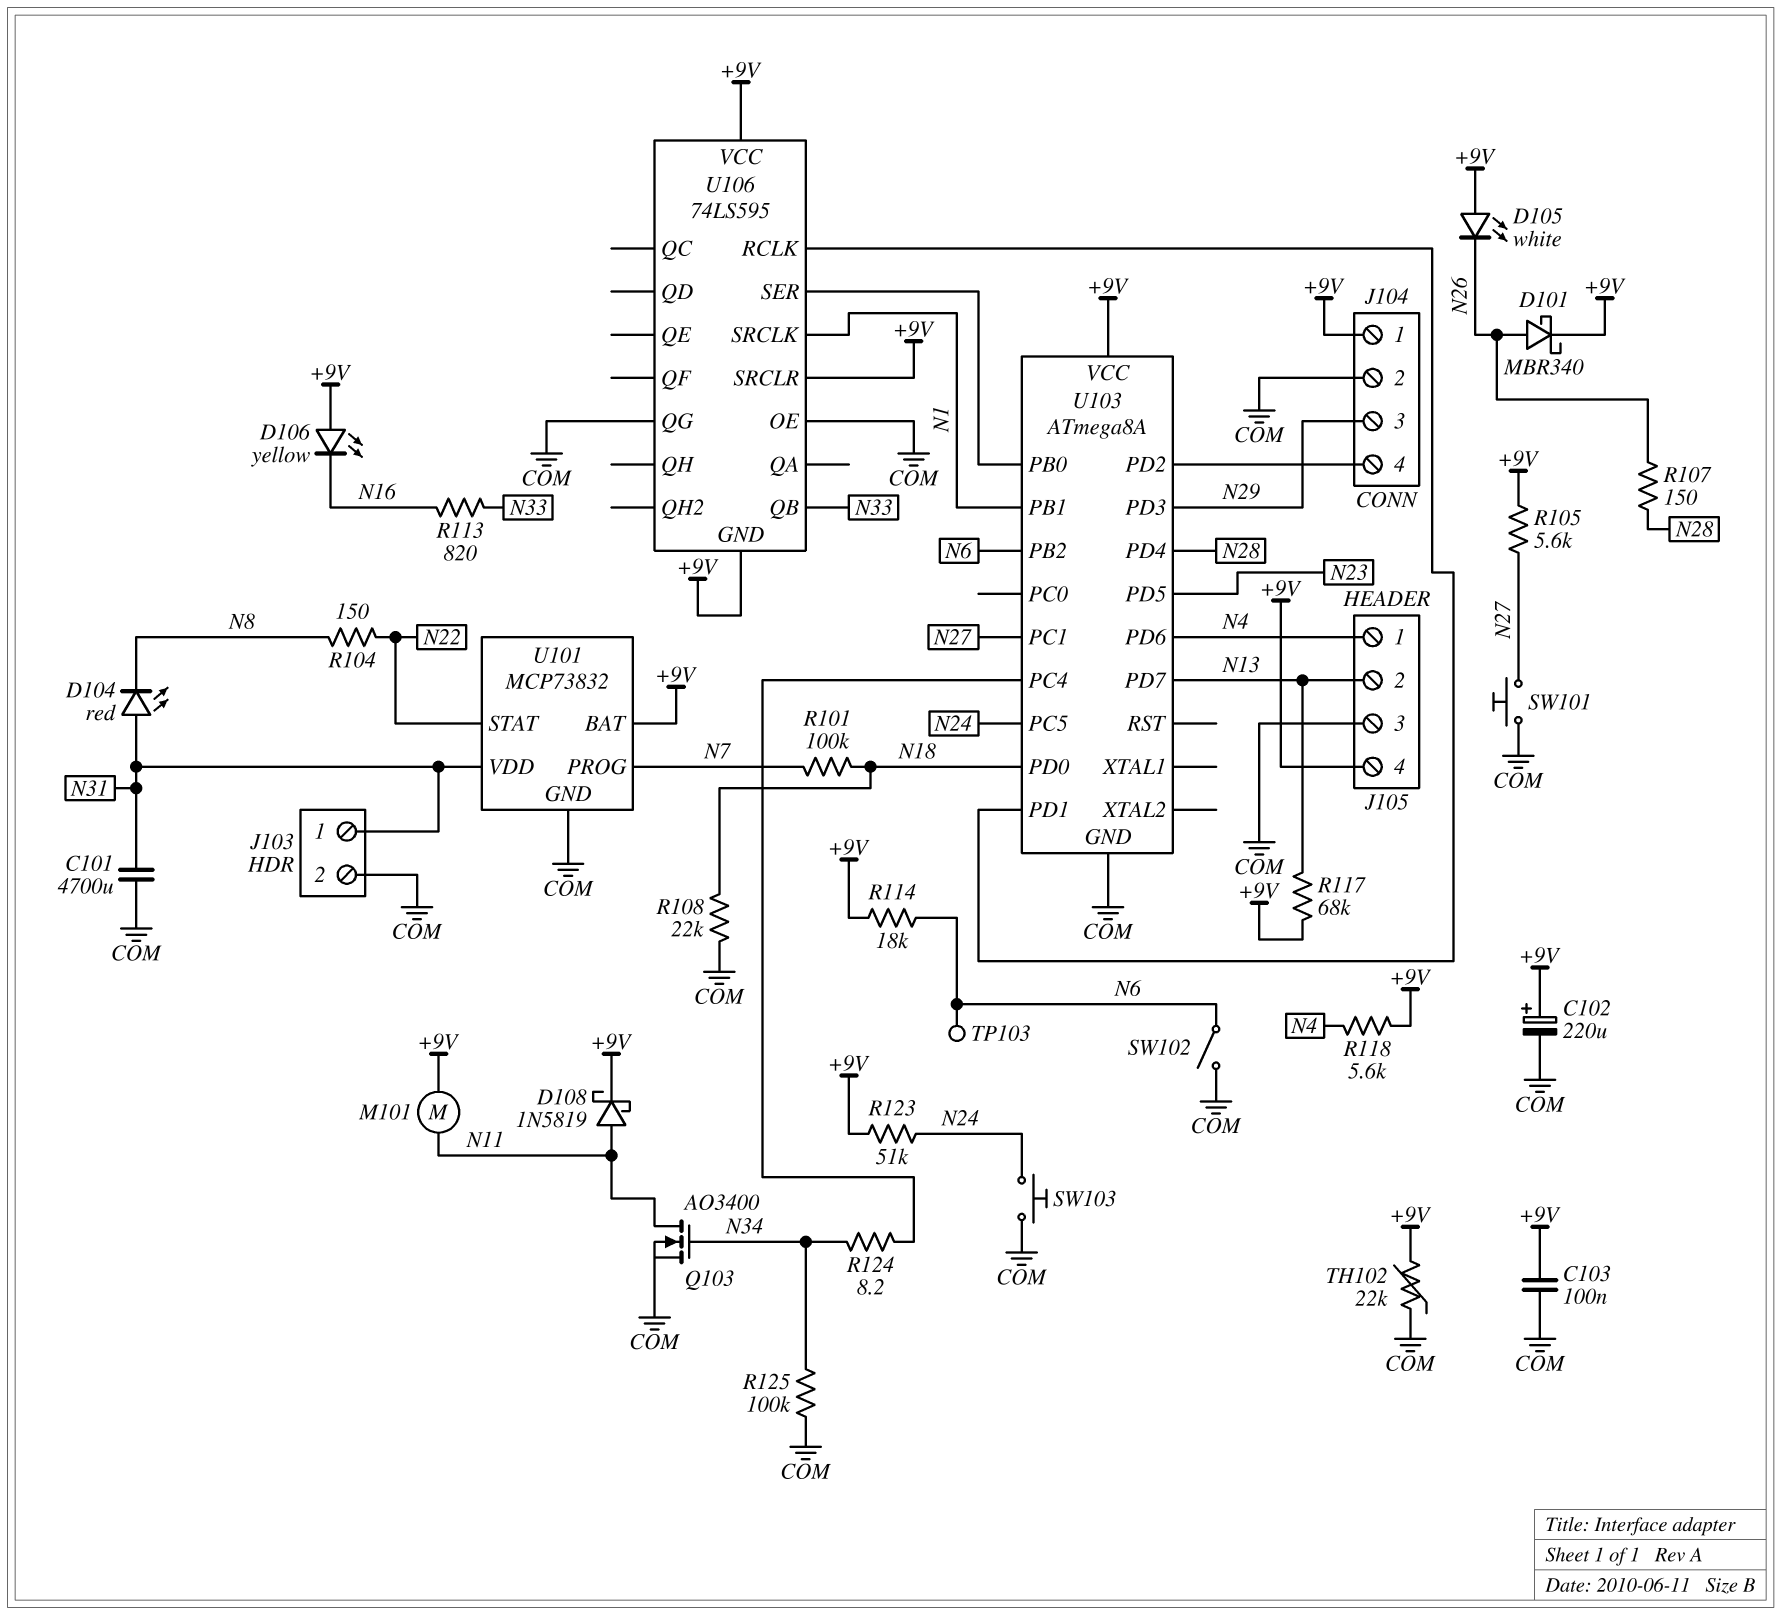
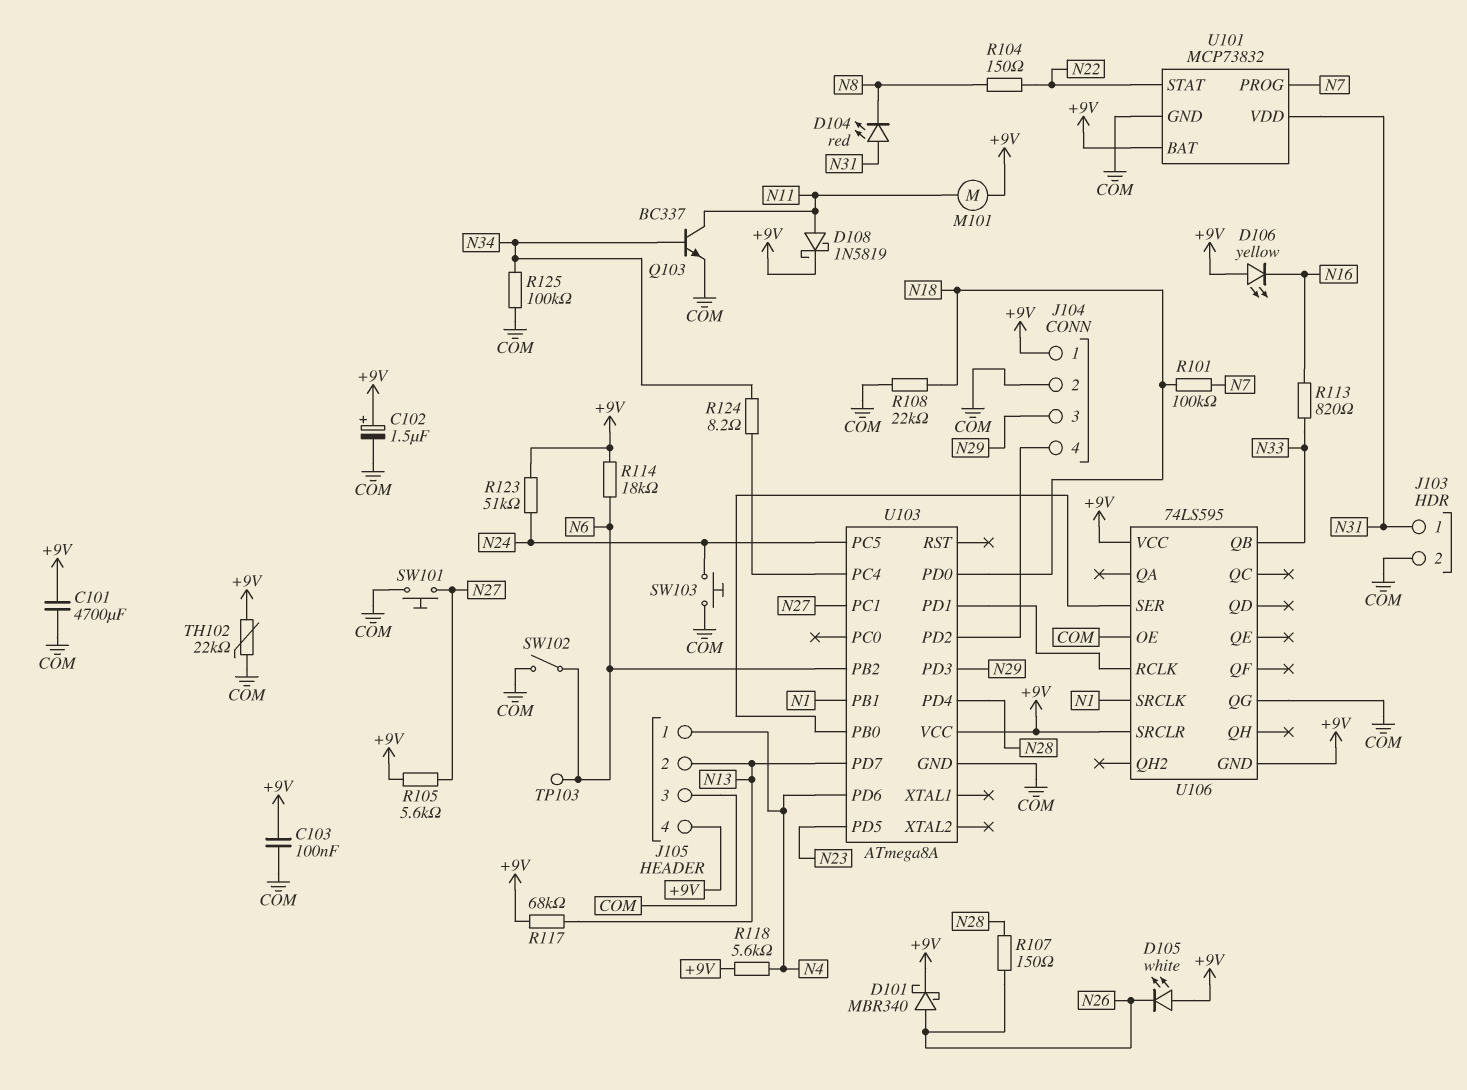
C101: 4700uF (COM, N31) -> 4700uF (+9V, COM)
C102: 220uF (plus +9V, minus COM) -> 1.5uF (plus +9V, minus COM)
Q103: NMOS AO3400 (G N34, D N11, S COM) -> NPN BC337 (B N34, C N11, E COM)

